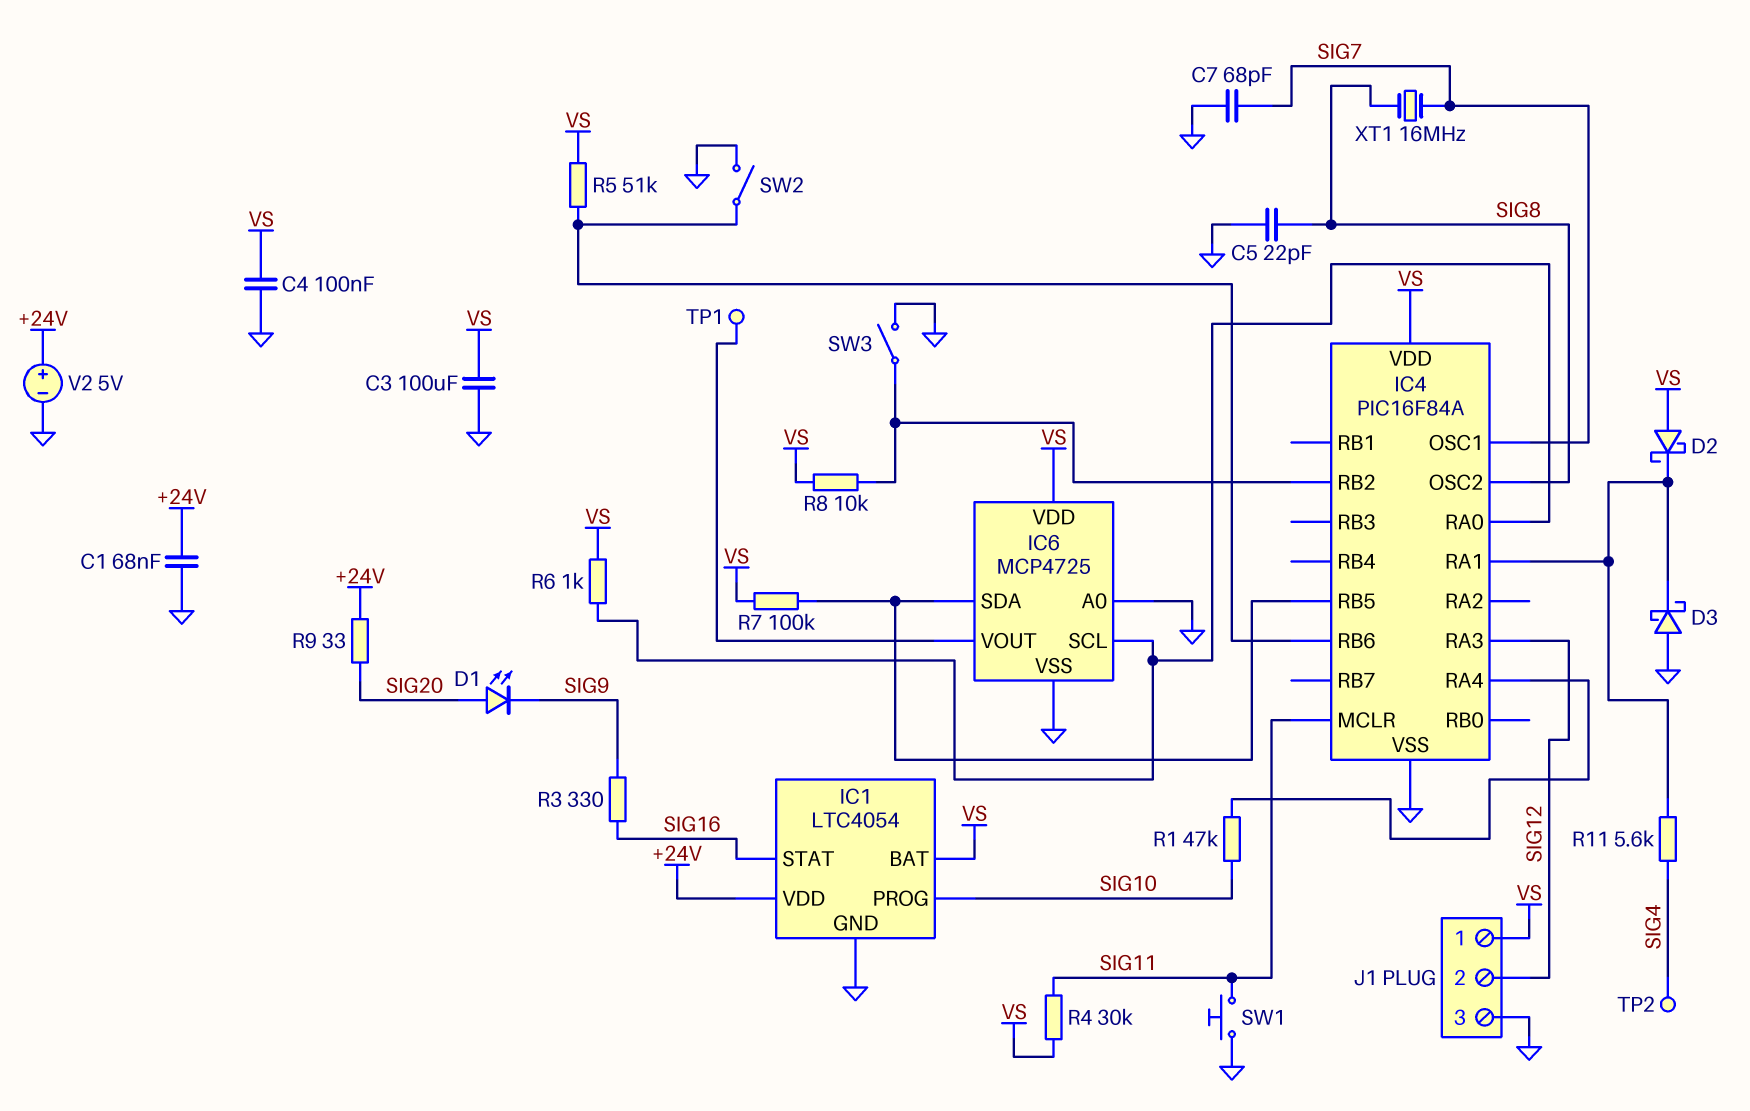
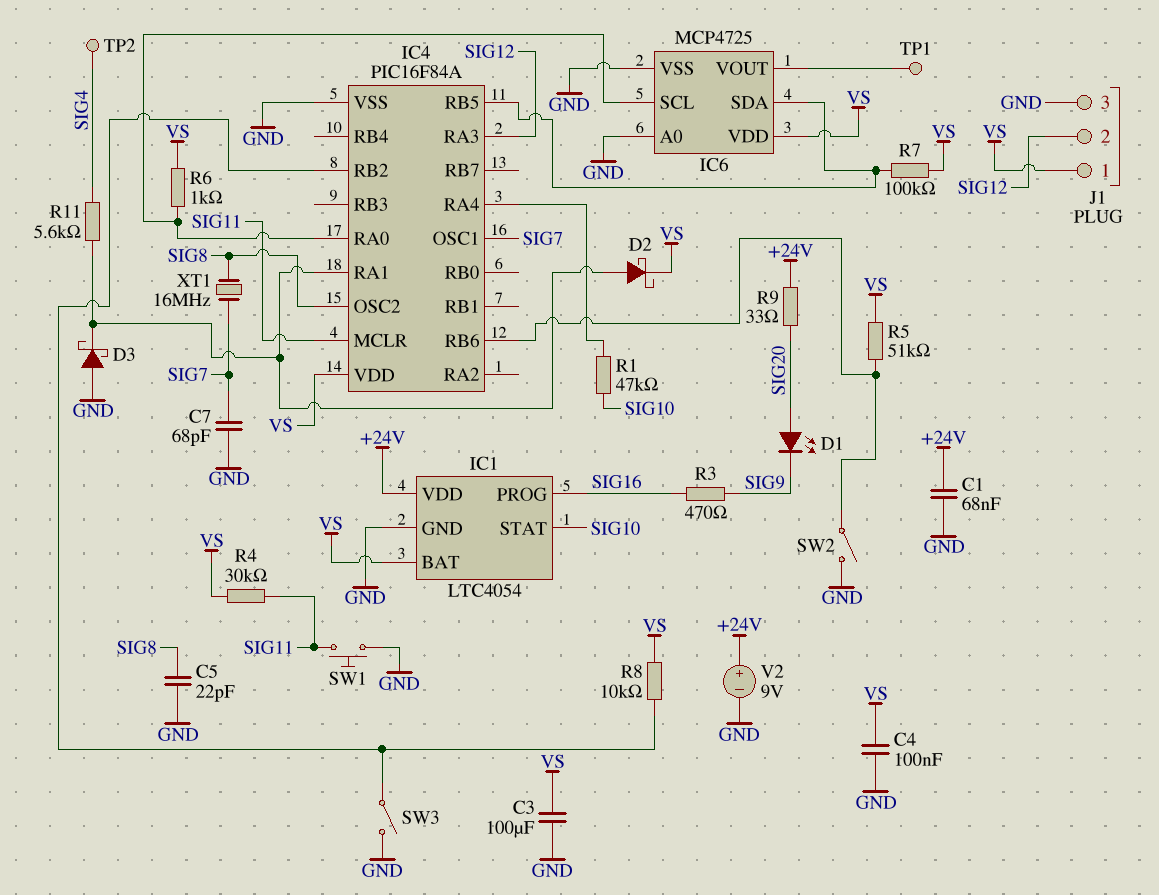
D2: schottky (A VS, K IC4/RA1) -> schottky (A IC4/RA1, K VS)
IC1 pin PROG: SIG10 -> SIG16
IC1 pin STAT: SIG16 -> SIG10
R3: 330 (SIG9, SIG16) -> 470 (SIG9, SIG16)
V2: 5V (plus +24V, minus GND) -> 9V (plus +24V, minus GND)

